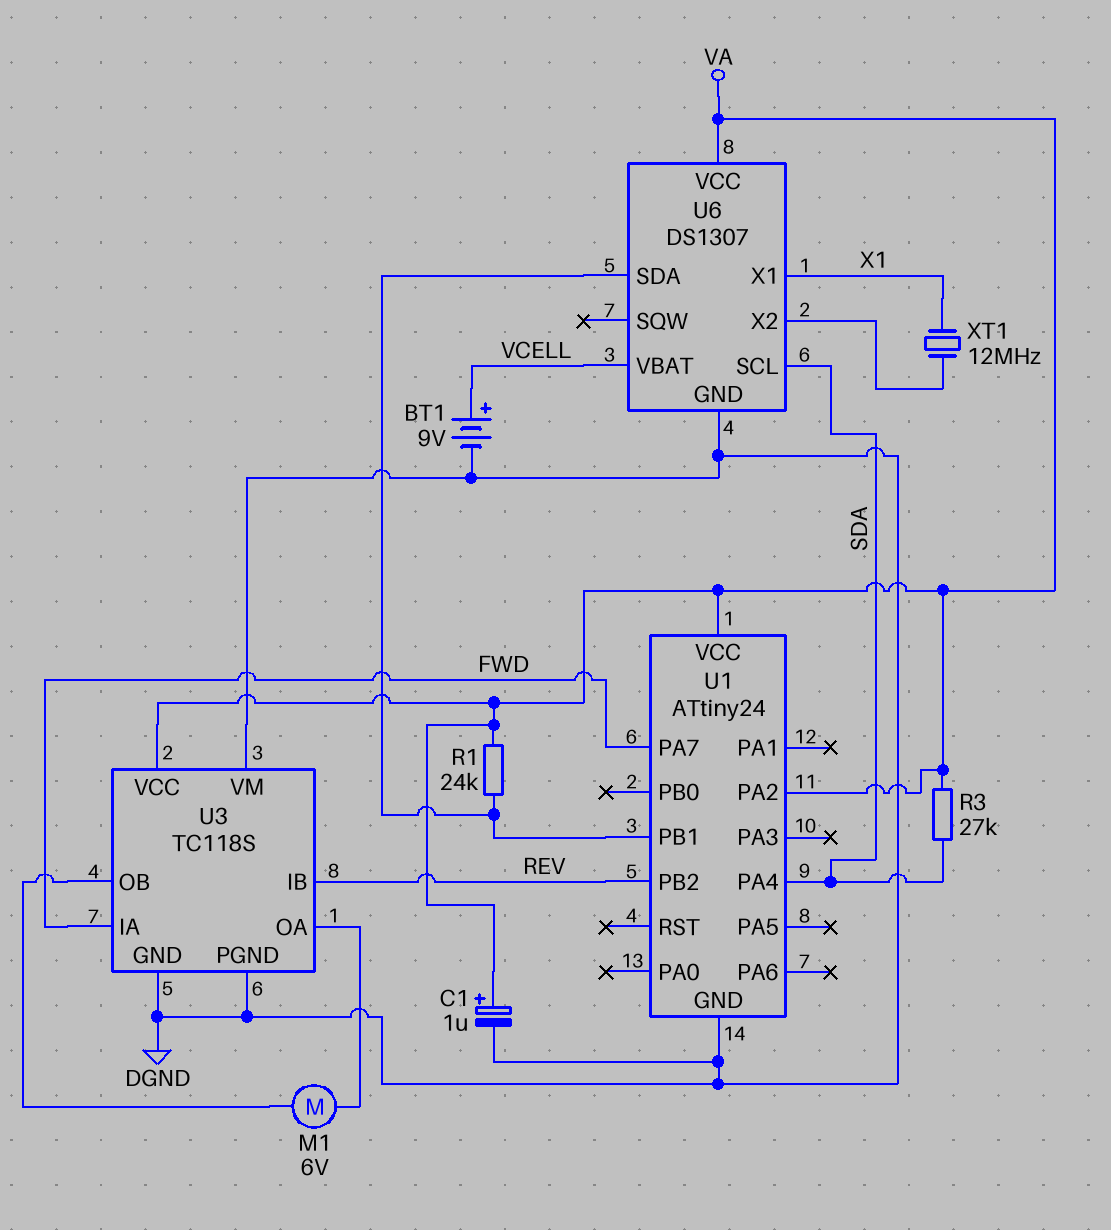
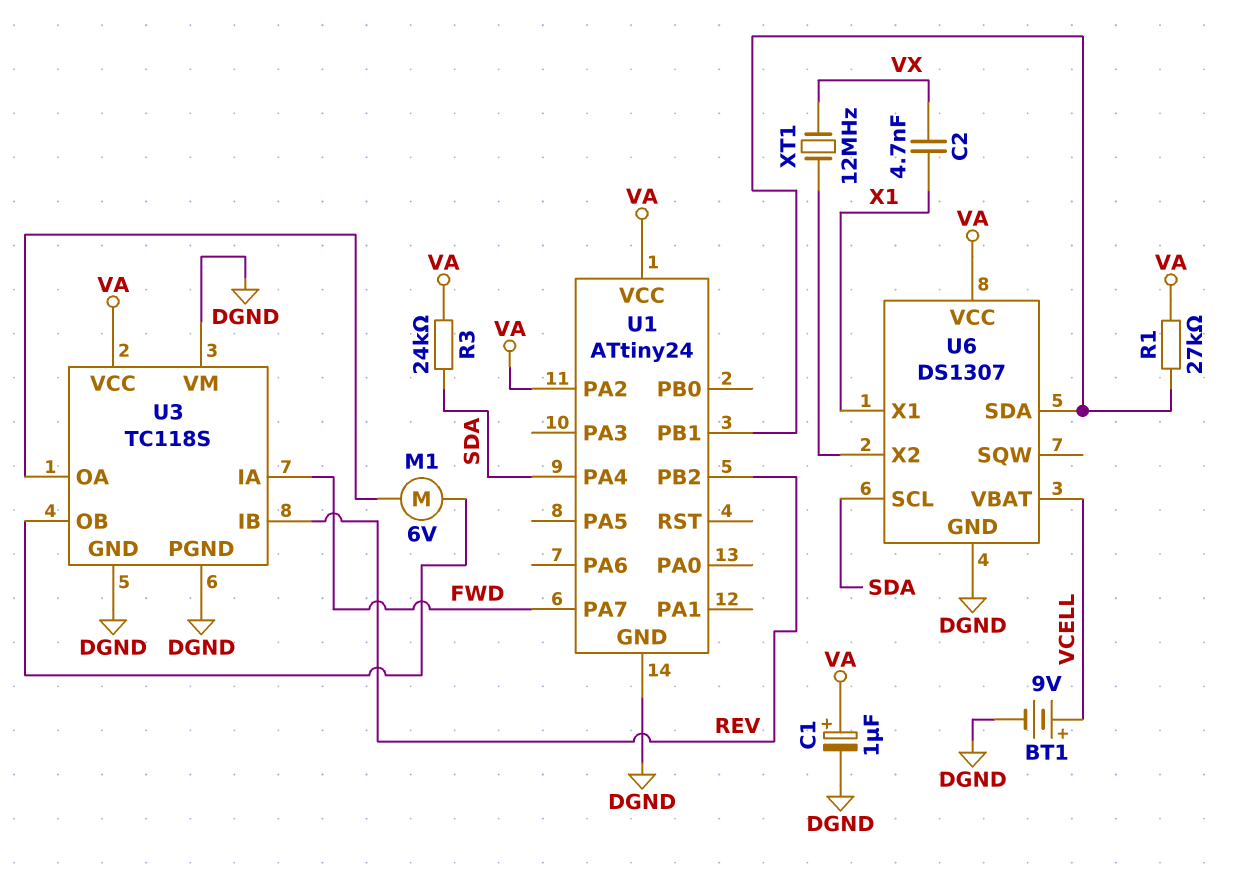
C2: none -> 4.7nF (VX, X1)
R1: 24k (U1/PB1, VA) -> 27k (U1/PB1, VA)
R3: 27k (SDA, VA) -> 24k (SDA, VA)
XT1: 12MHz (U6/X2, X1) -> 12MHz (U6/X2, VX)

